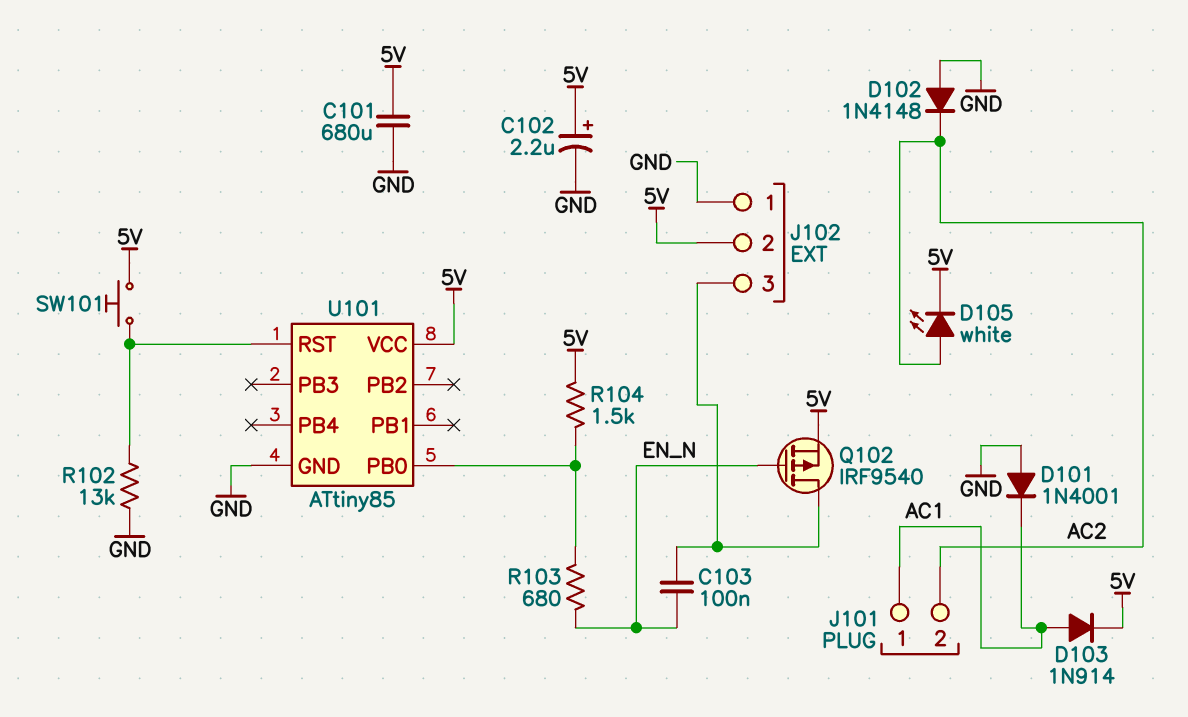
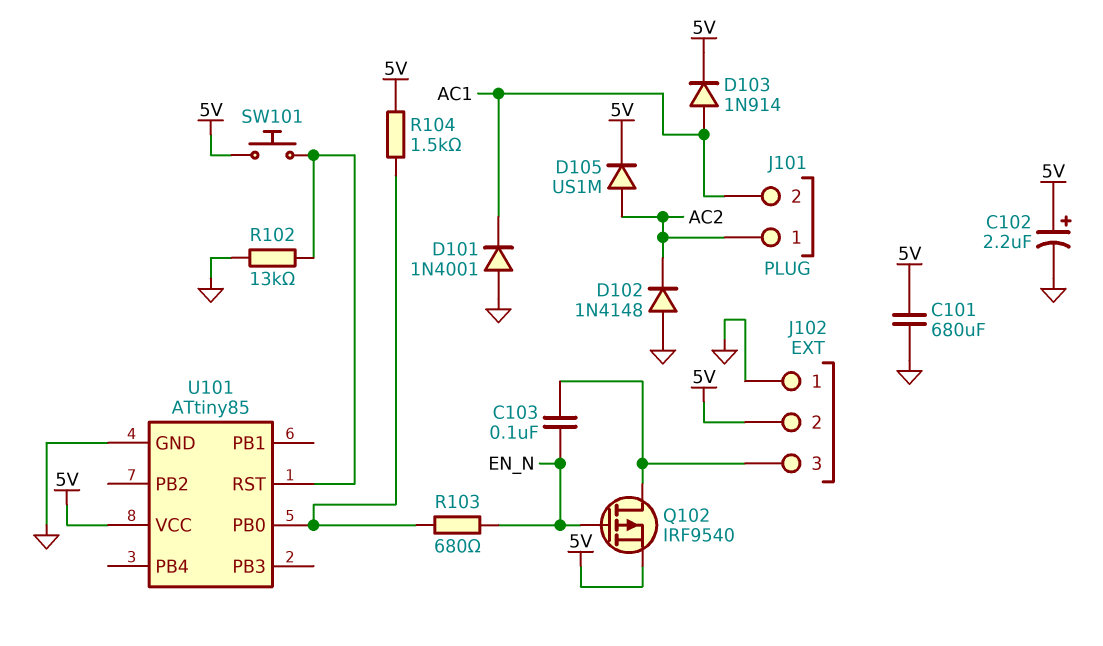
D105: LED white (A AC2, K 5V) -> diode US1M (A AC2, K 5V)
J101 pin 1: AC1 -> AC2
J101 pin 2: AC2 -> AC1

